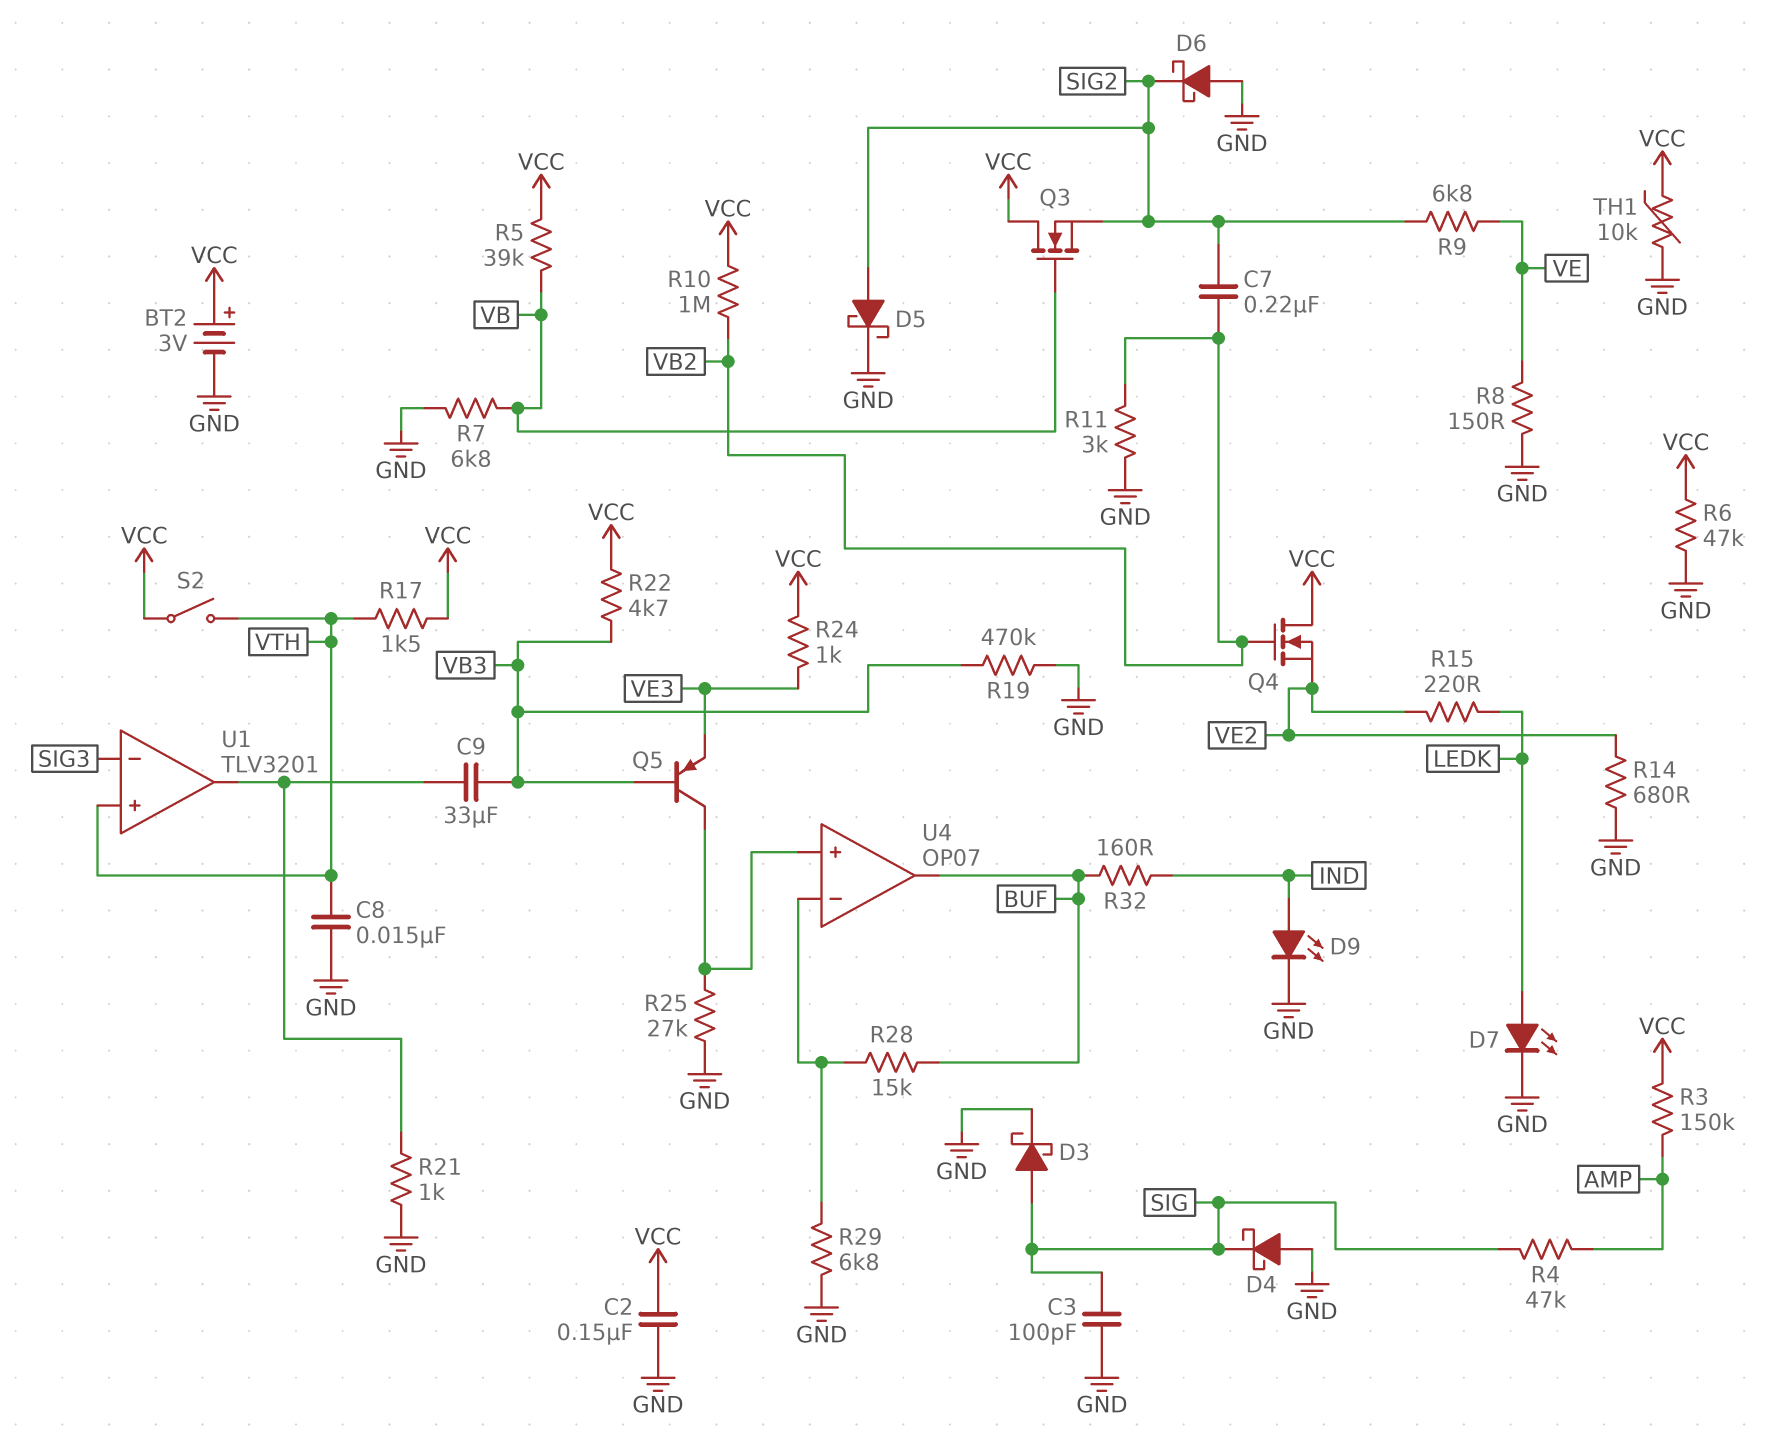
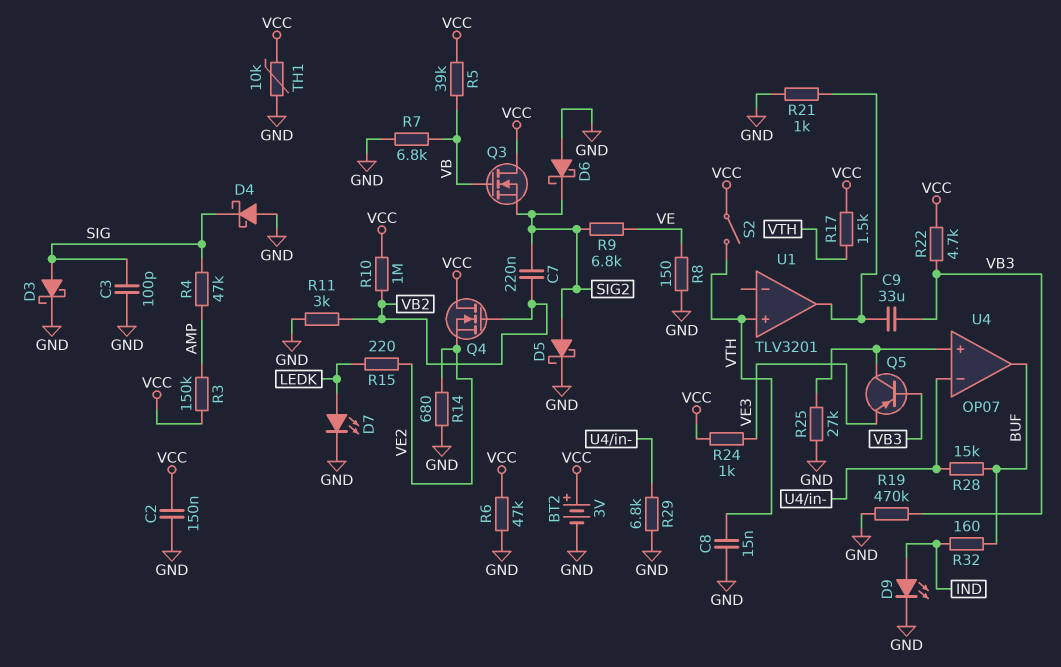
U1 pin in-: SIG3 -> none

